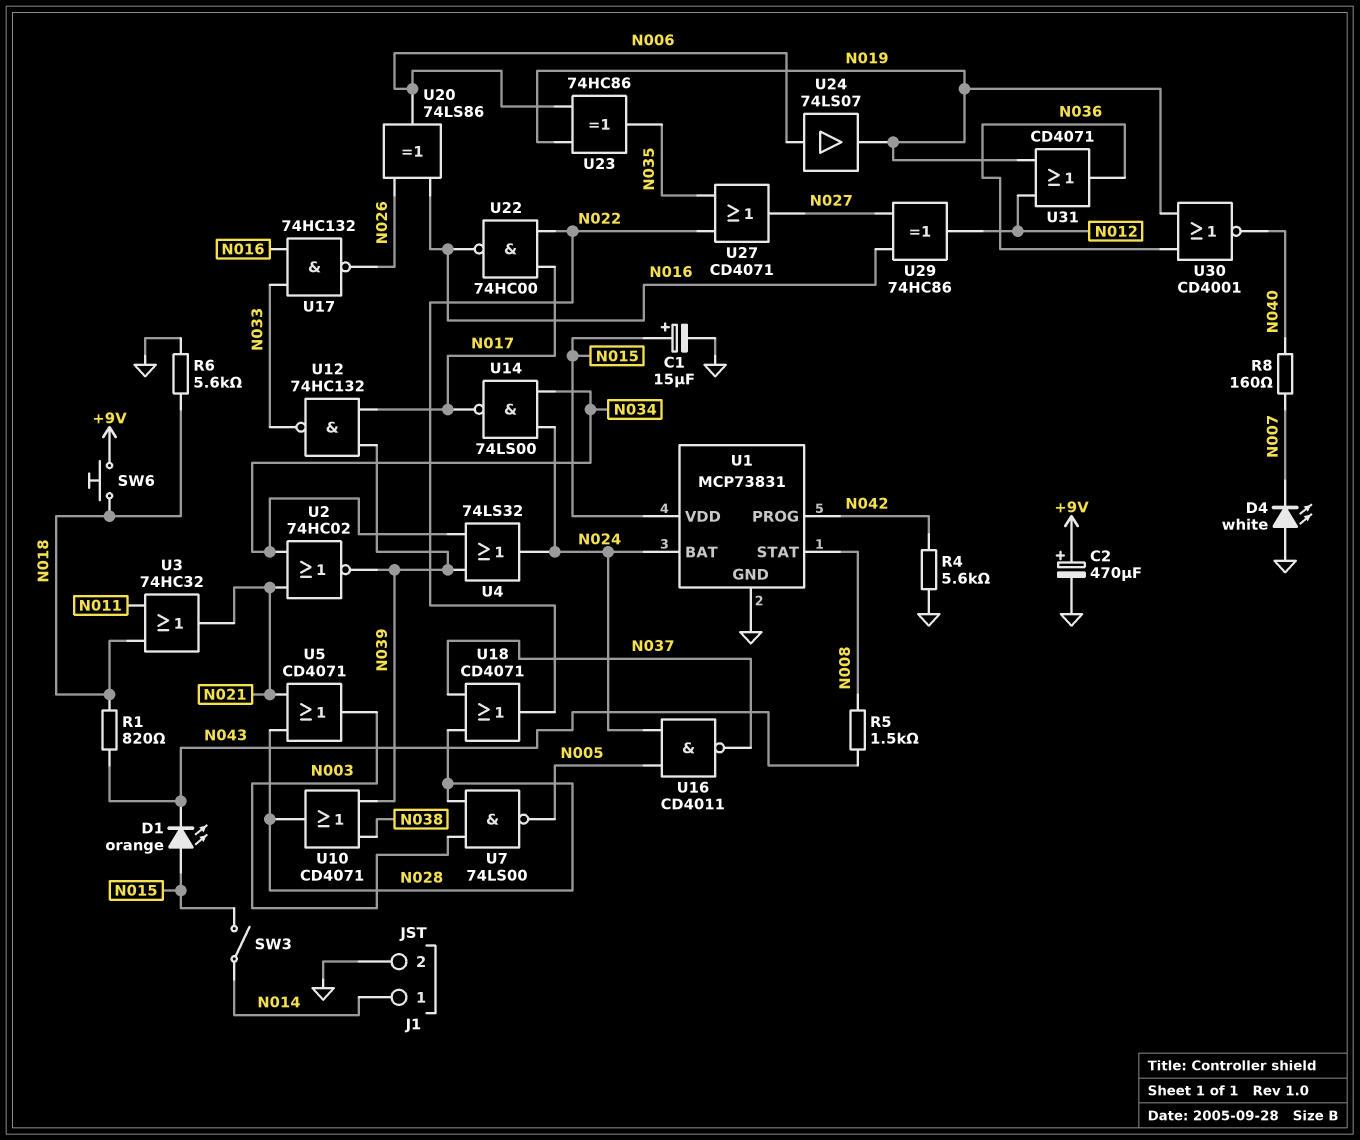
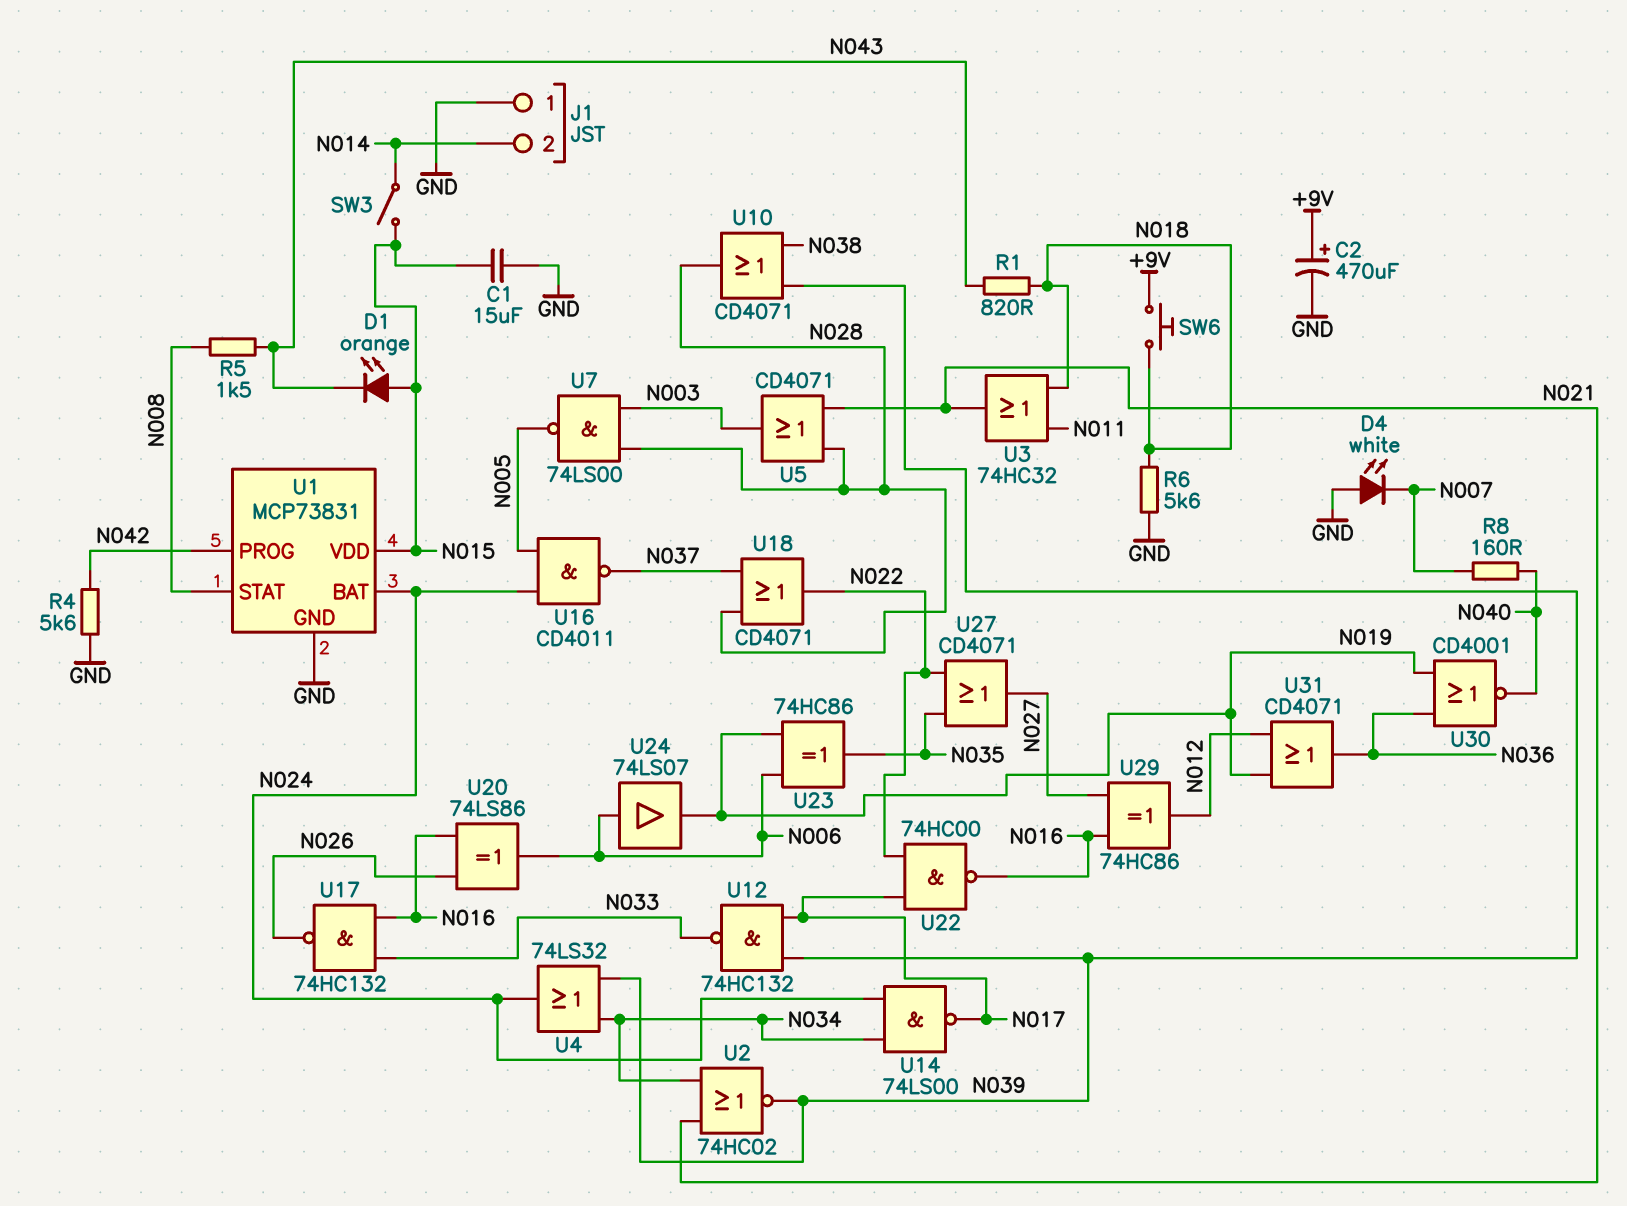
C1: 15uF (plus N015, minus GND) -> 15uF (GND, N015)
J1 pin 1: N014 -> GND
J1 pin 2: GND -> N014

